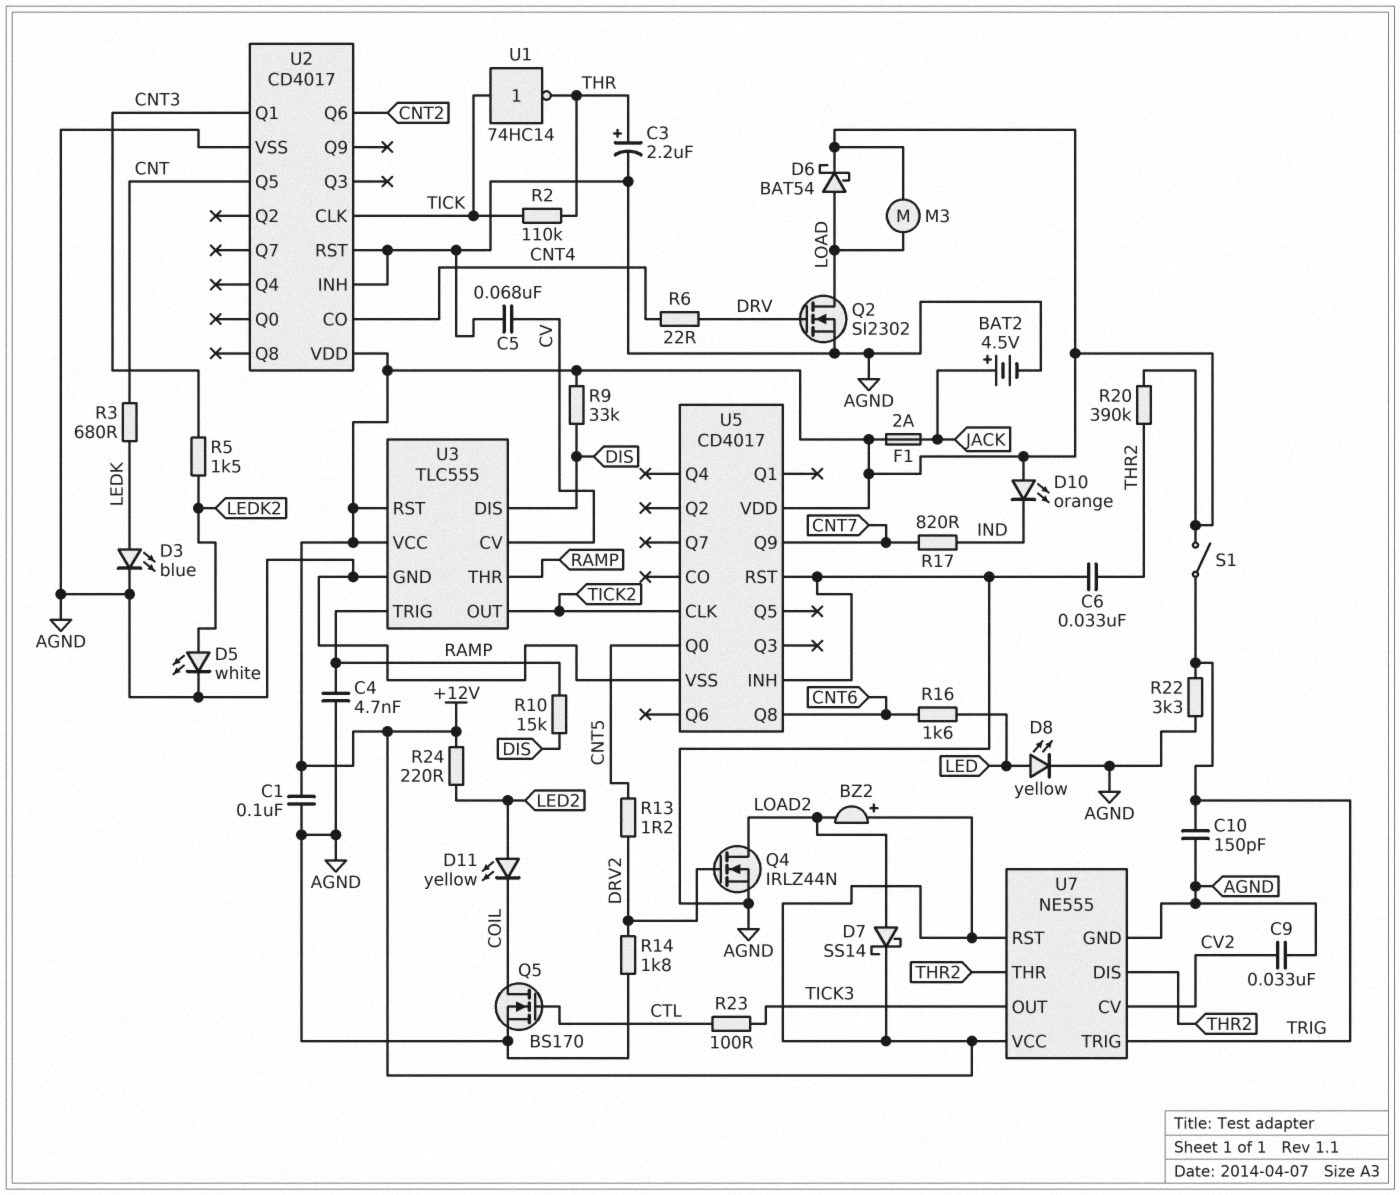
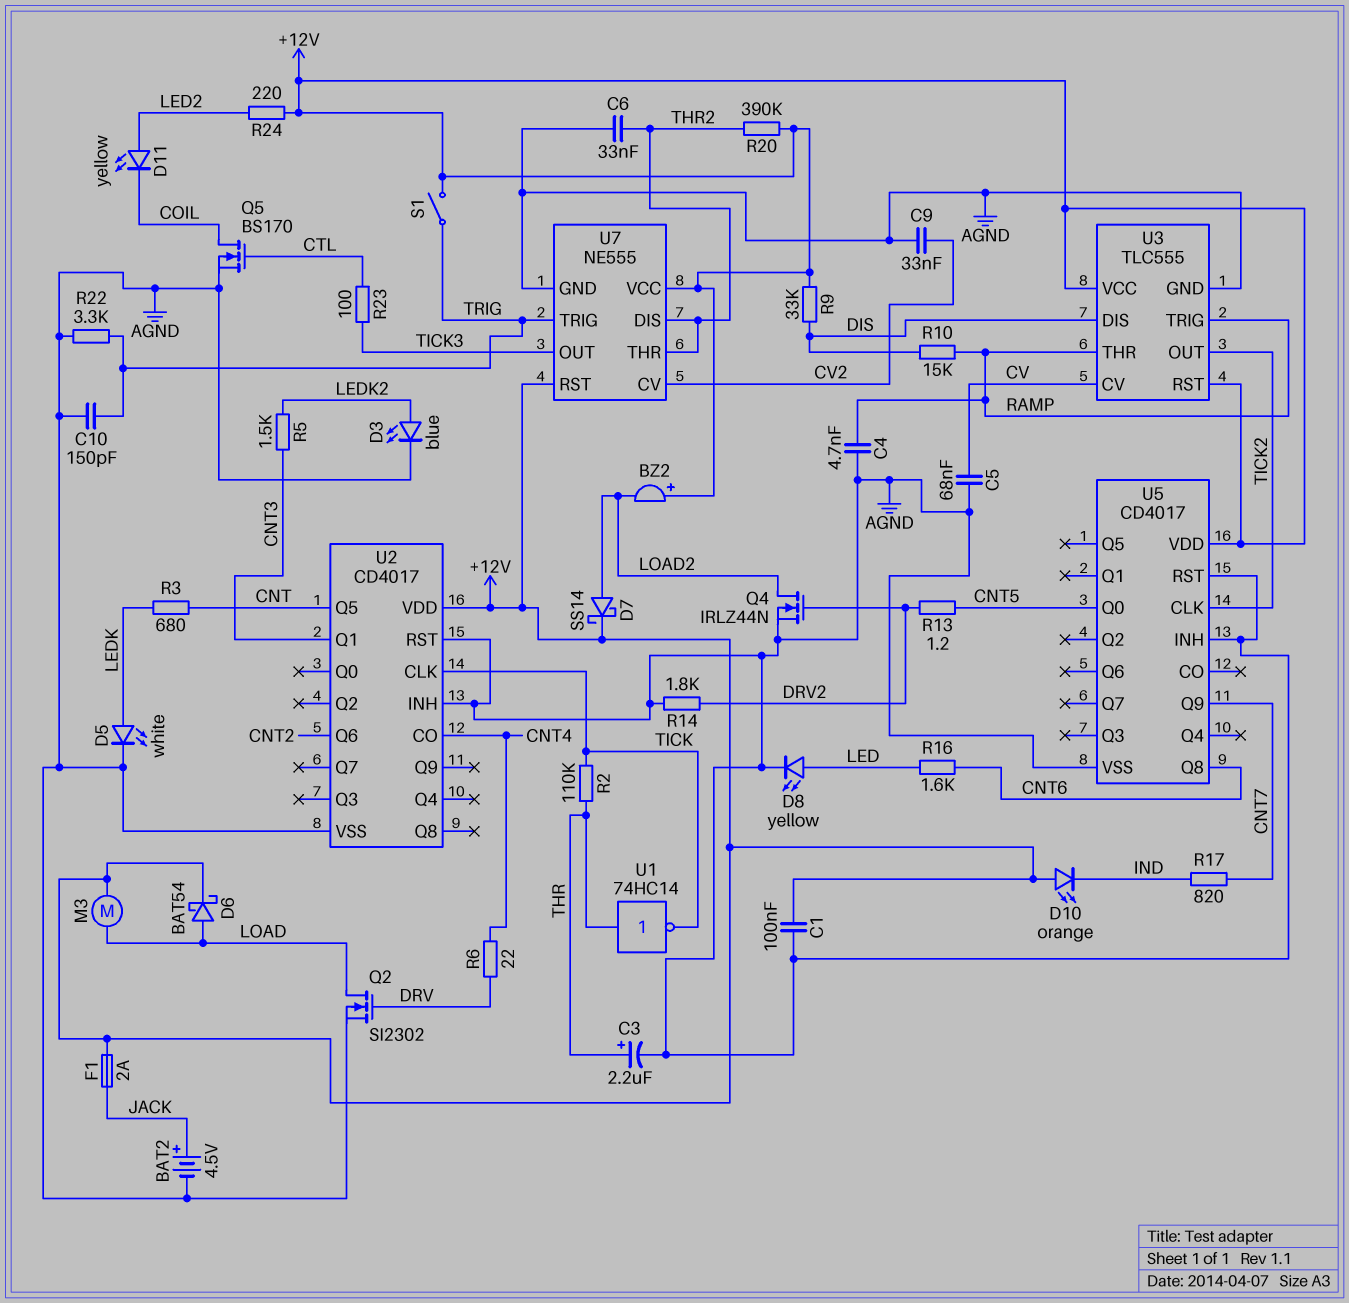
D3: LED blue (A LEDK, K AGND) -> LED blue (A LEDK2, K AGND)
D5: LED white (A LEDK2, K AGND) -> LED white (A LEDK, K AGND)
U1: NOT 74HC14 (in TICK, out THR) -> NOT 74HC14 (in THR, out TICK)

